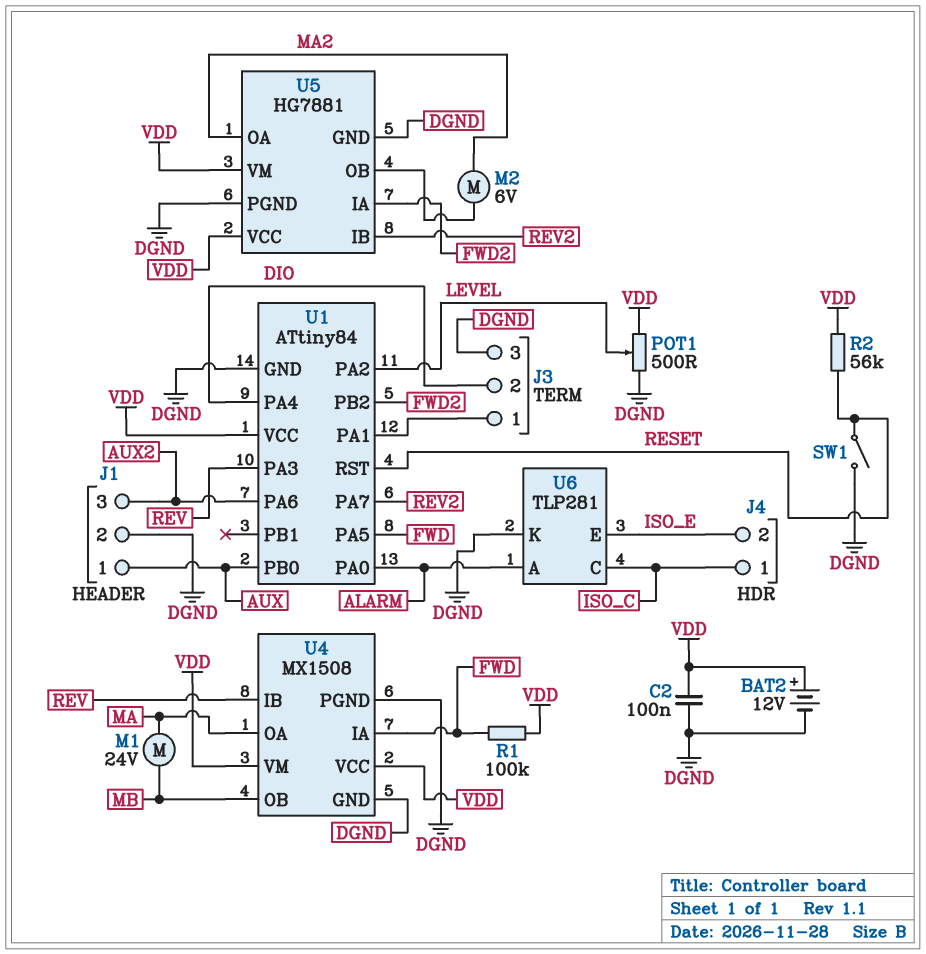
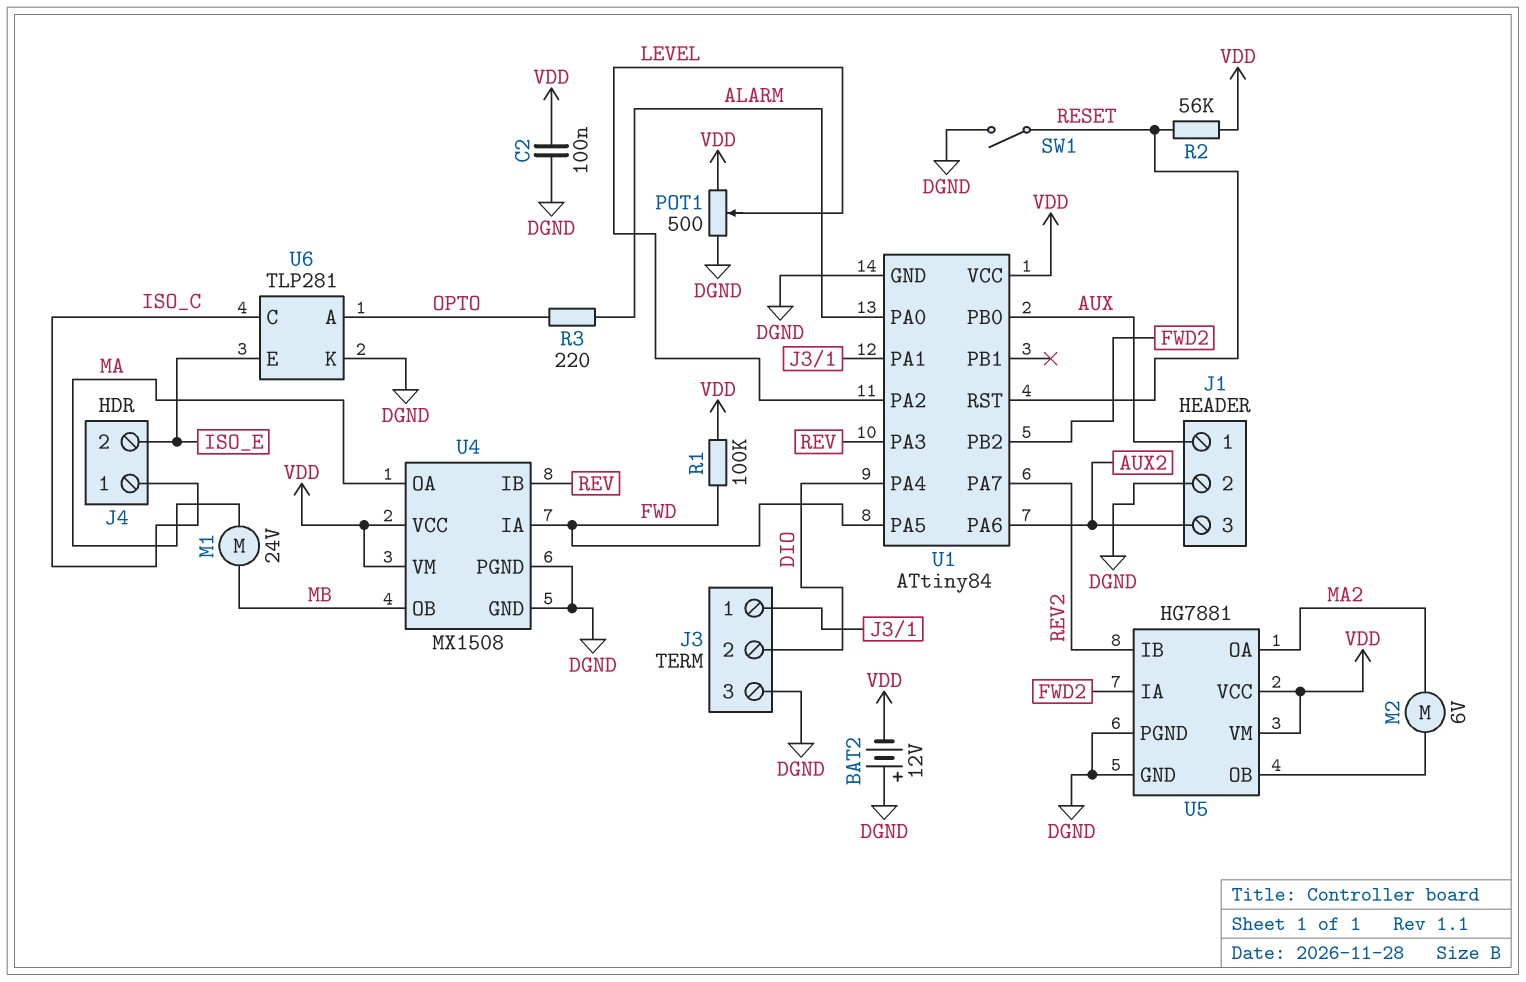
BAT2: 12V (plus VDD, minus DGND) -> 12V (plus DGND, minus VDD)
R3: none -> 220 (ALARM, OPTO)
U6 pin A: ALARM -> OPTO

